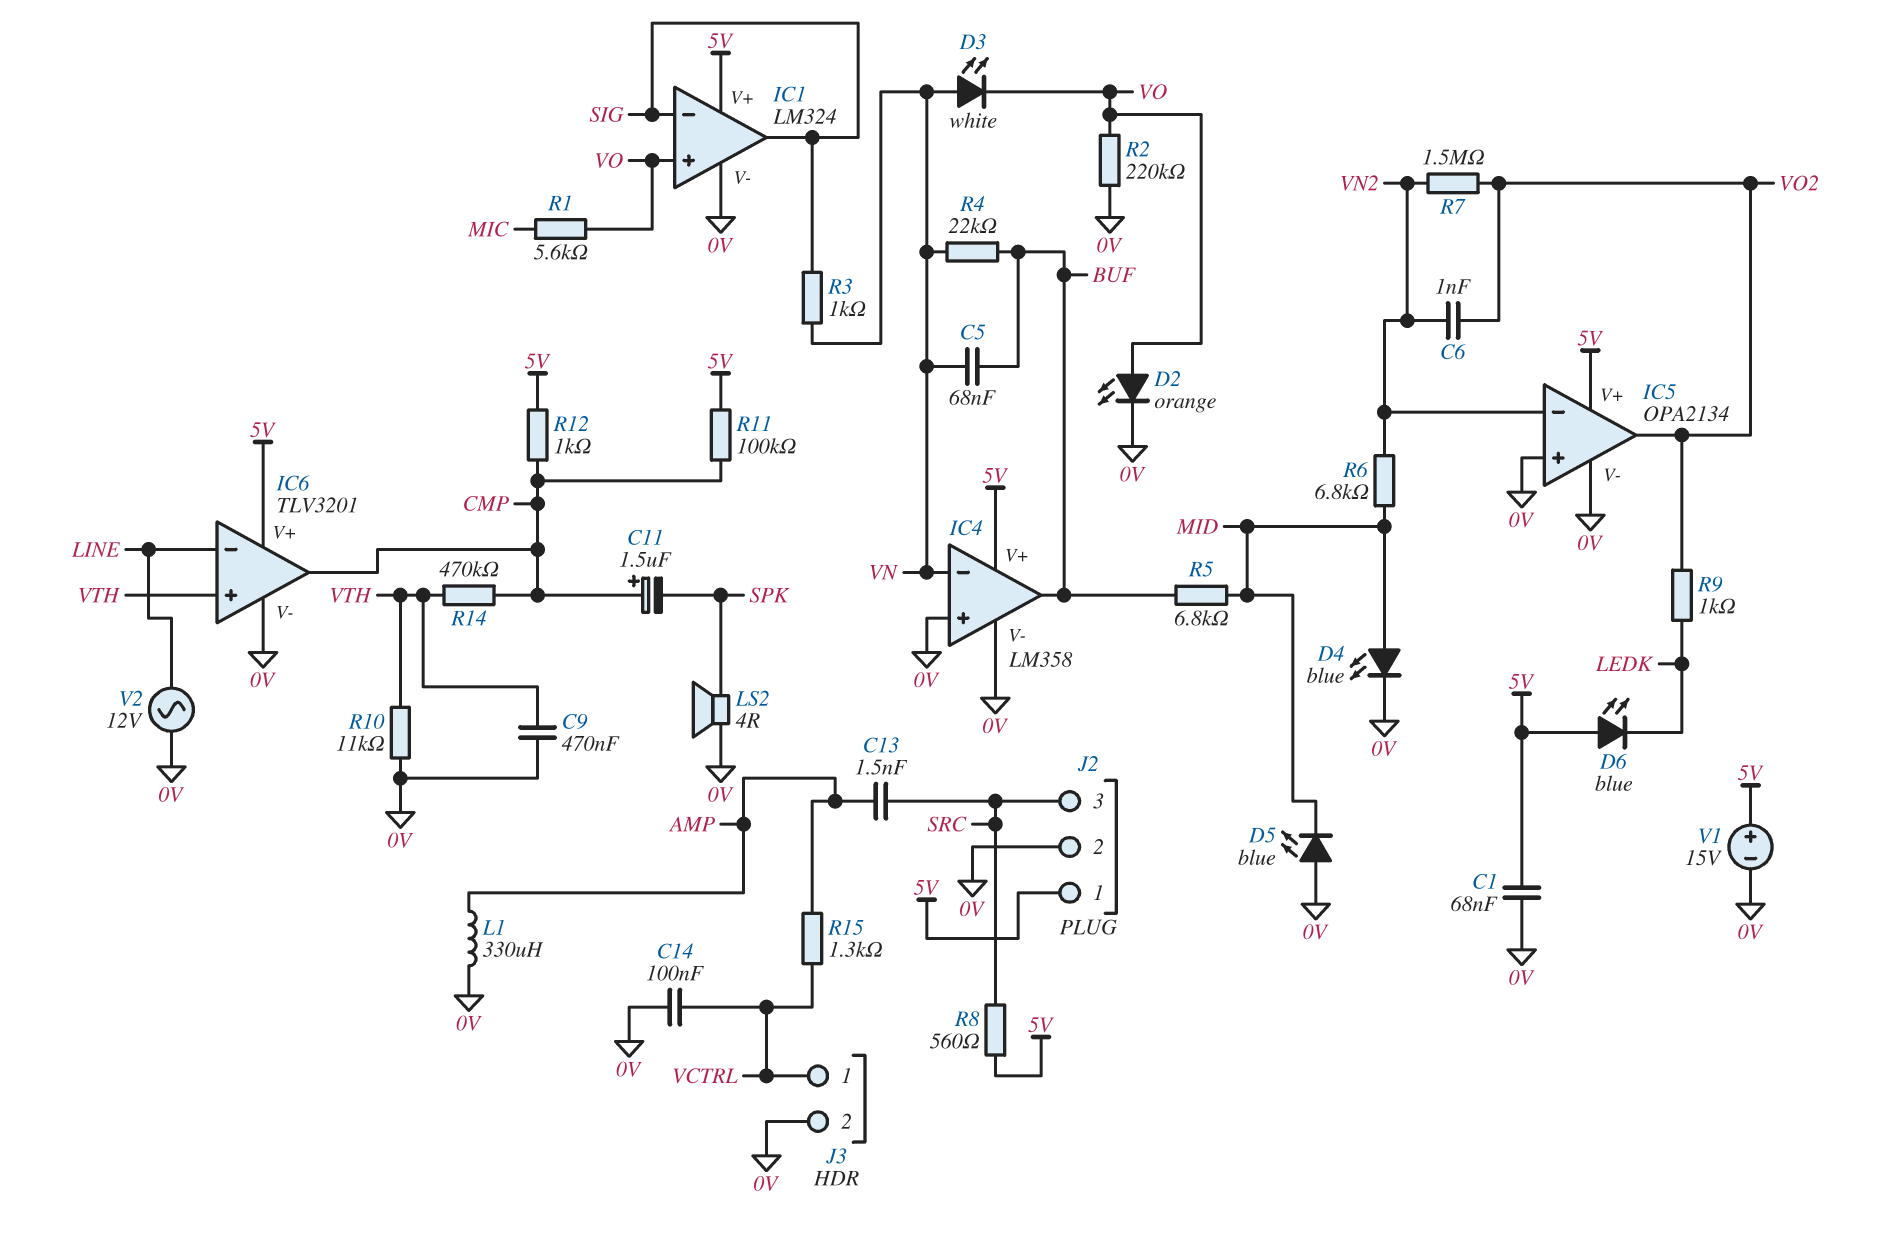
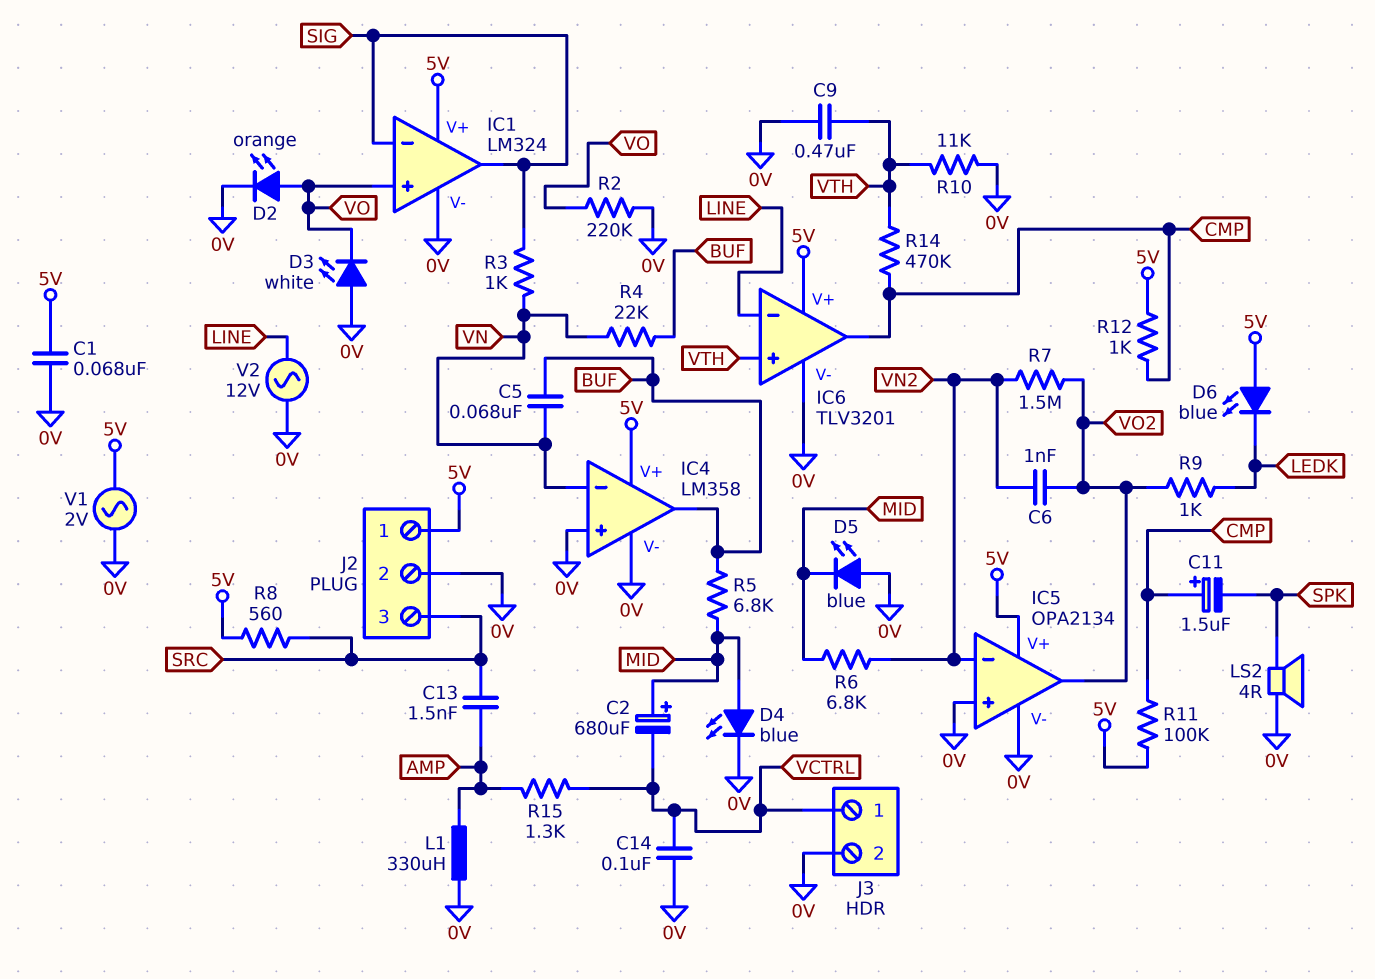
C2: none -> 680uF (plus MID, minus VCTRL)
D3: LED white (A VN, K VO) -> LED white (A 0V, K VO)
R1: 5.6k (MIC, VO) -> none
V1: 15V (plus 5V, minus 0V) -> AC 2V (0V, 5V)

